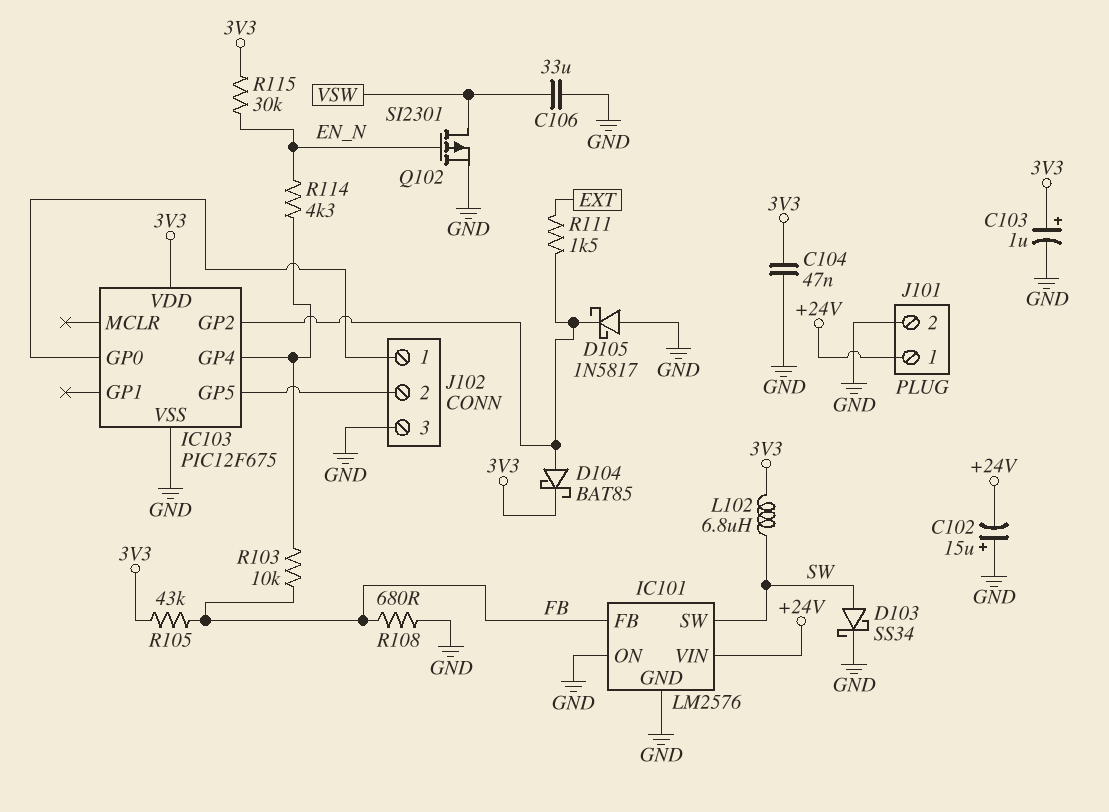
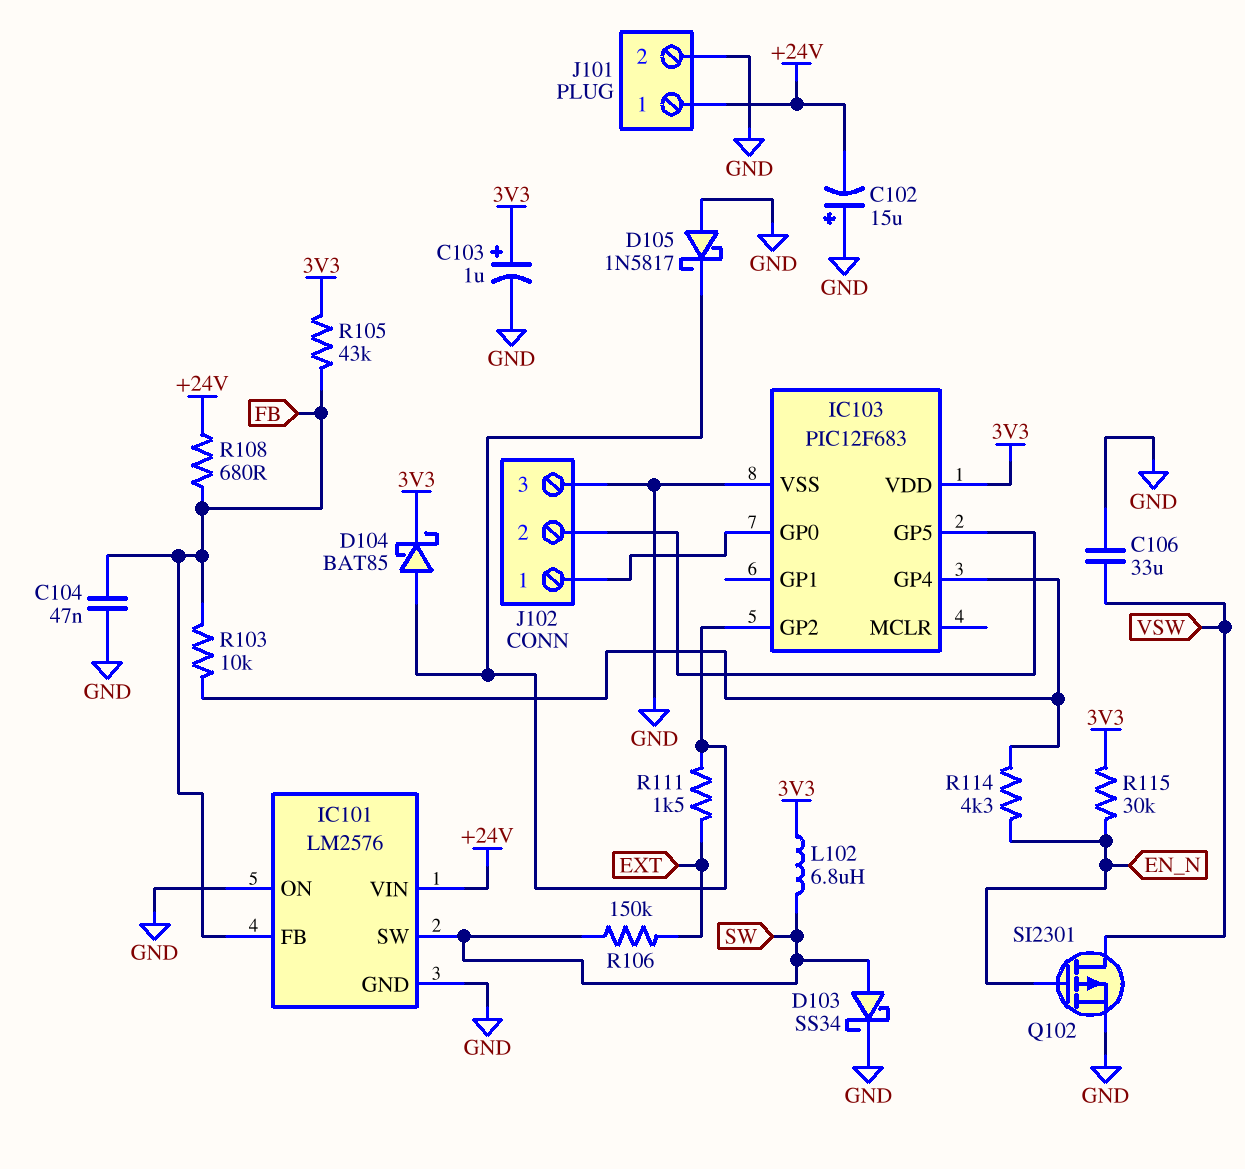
C104: 47nF (3V3, GND) -> 47nF (FB, GND)
IC103: PIC12F675 -> PIC12F683
R106: none -> 150k (EXT, SW)
R108: 680 (FB, GND) -> 680 (+24V, FB)

